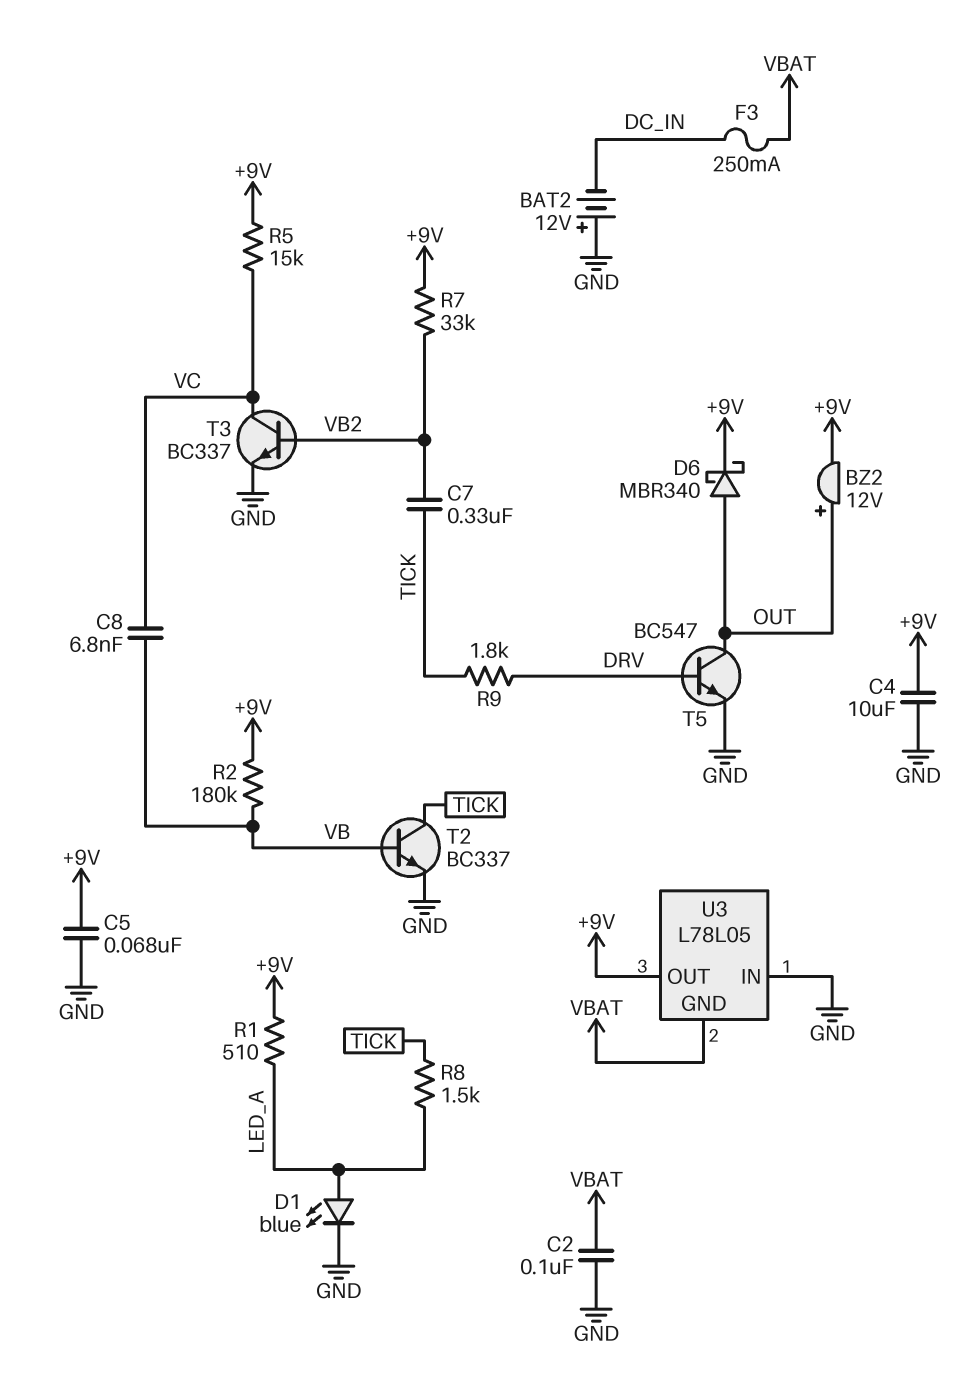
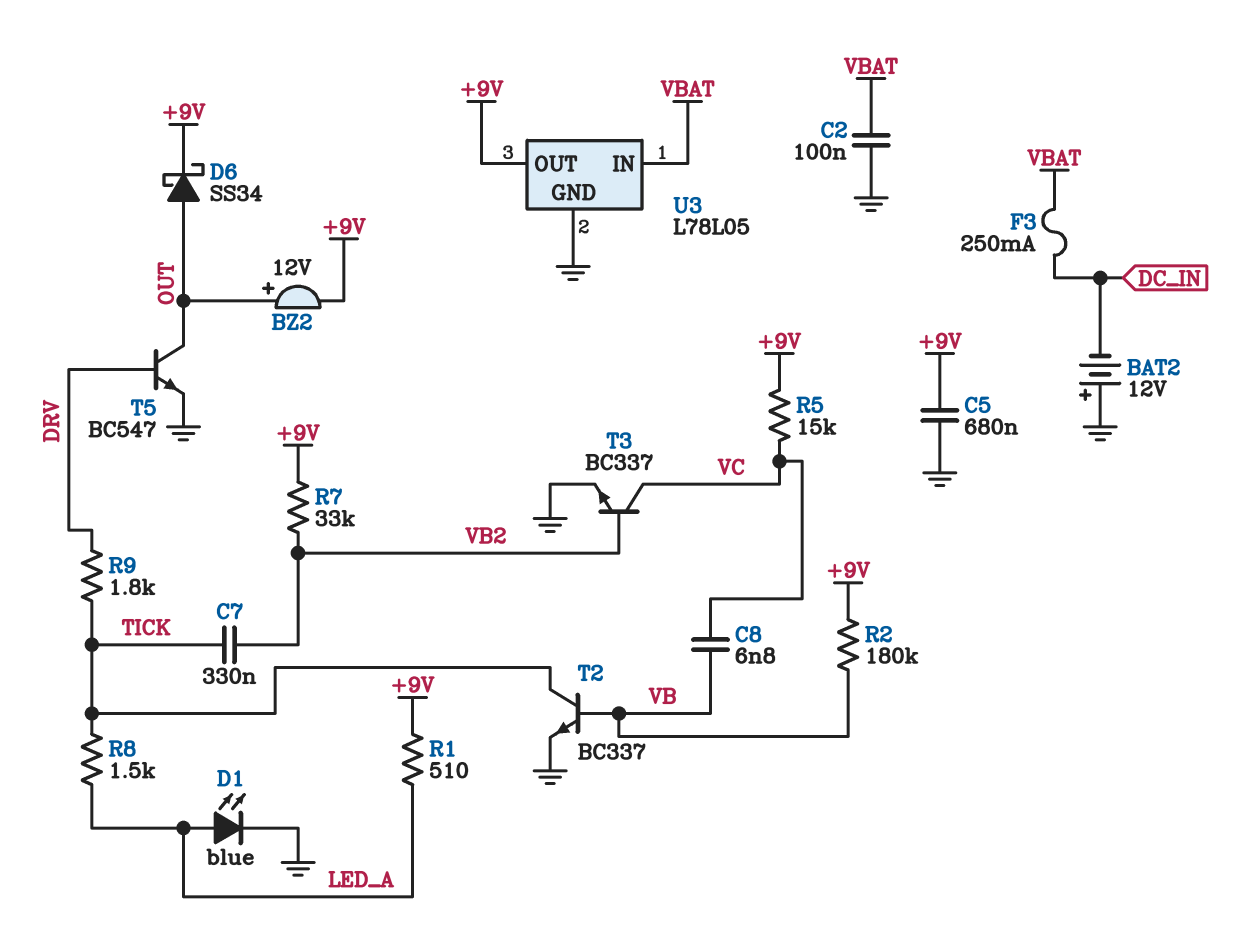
C4: 10uF (+9V, GND) -> none
C5: 68nF (+9V, GND) -> 680nF (+9V, GND)
D6: schottky MBR340 (A OUT, K +9V) -> schottky SS34 (A OUT, K +9V)
U3 pin GND: VBAT -> GND
U3 pin IN: GND -> VBAT

